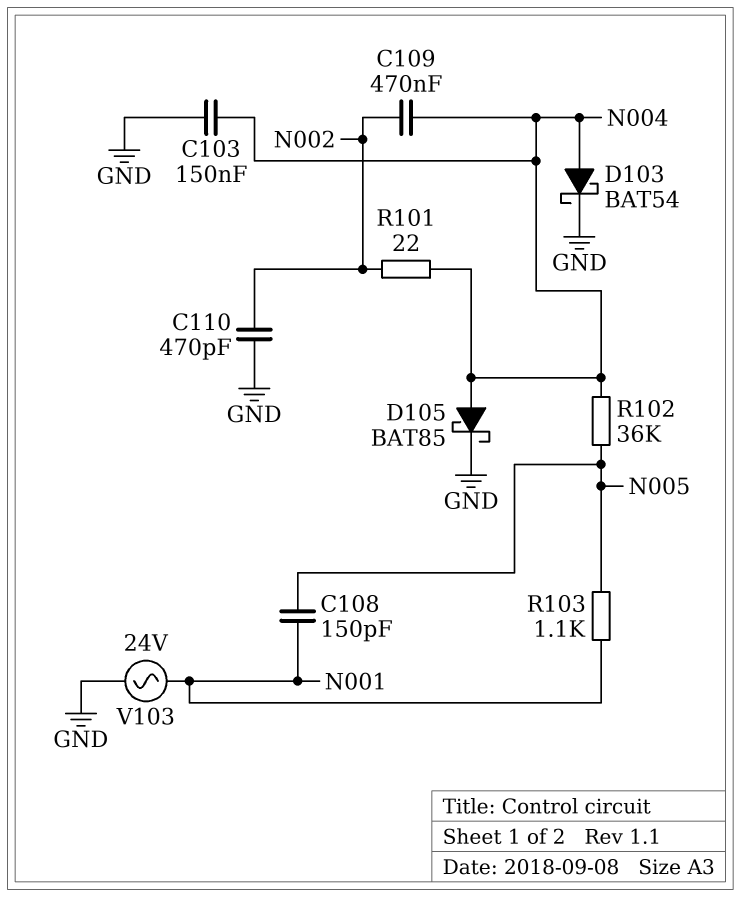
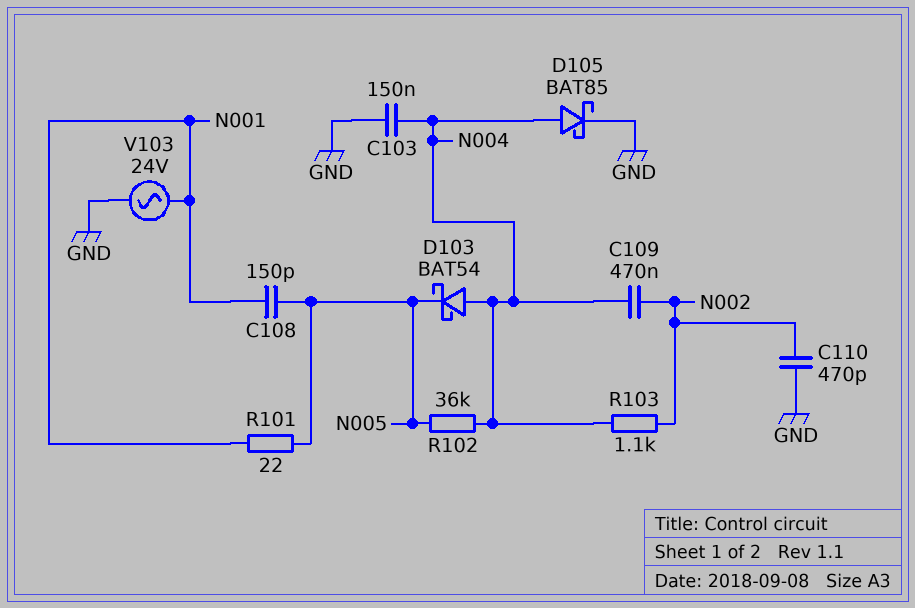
D103: schottky BAT54 (A N004, K GND) -> schottky BAT54 (A N004, K N005)
R101: 22 (N002, N004) -> 22 (N001, N005)
R103: 1.1k (N001, N005) -> 1.1k (N002, N004)

